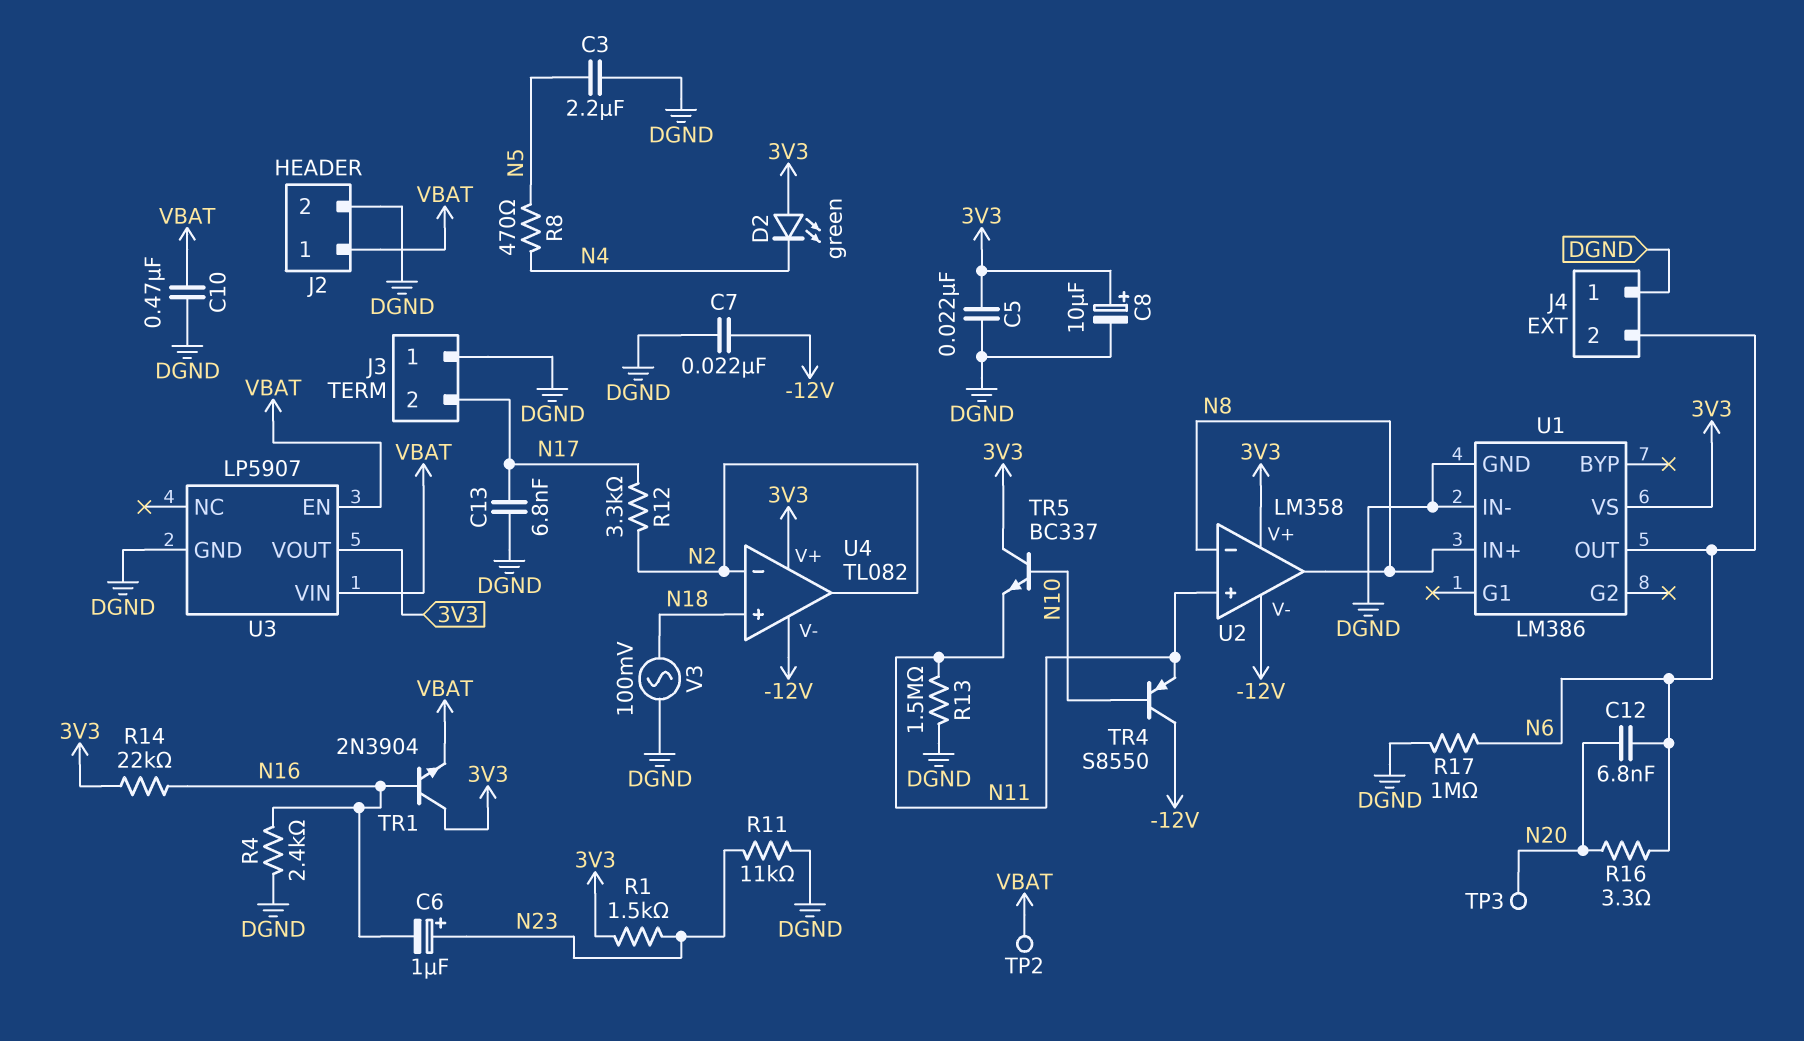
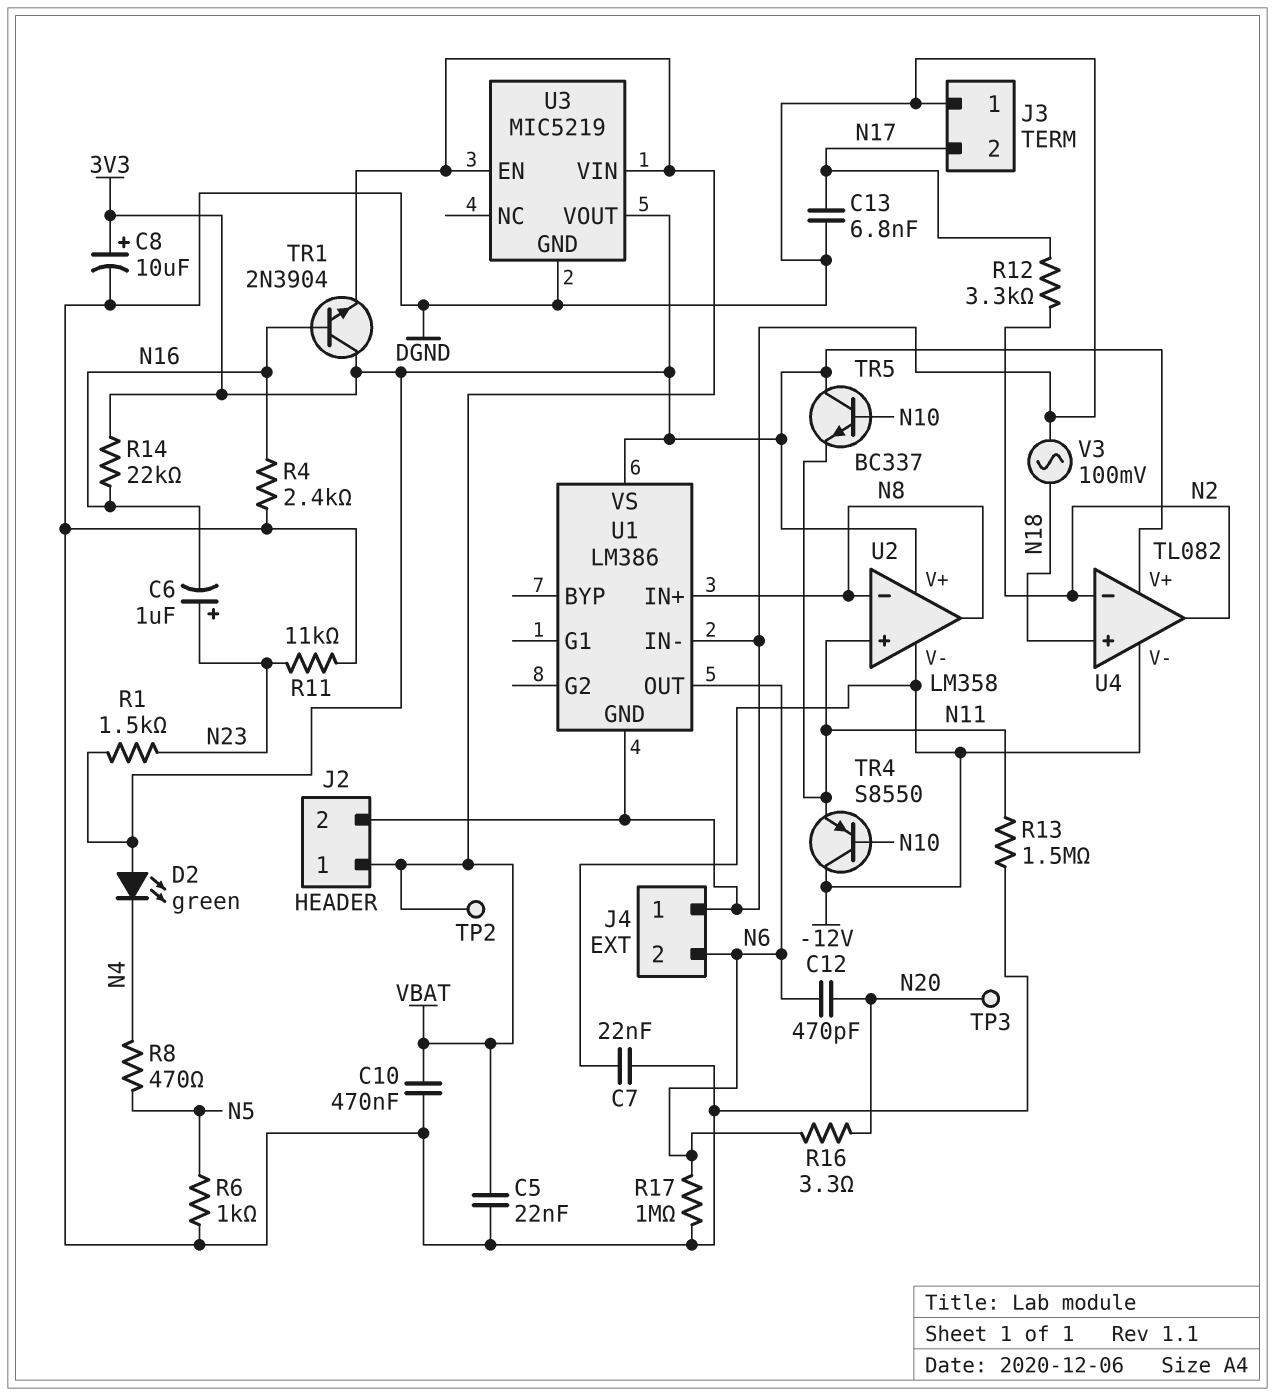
C3: 2.2uF (DGND, N5) -> none
C5: 22nF (3V3, DGND) -> 22nF (DGND, VBAT)
C12: 6.8nF (N6, N20) -> 470pF (N6, N20)
R6: none -> 1k (DGND, N5)
U3: LP5907 -> MIC5219

